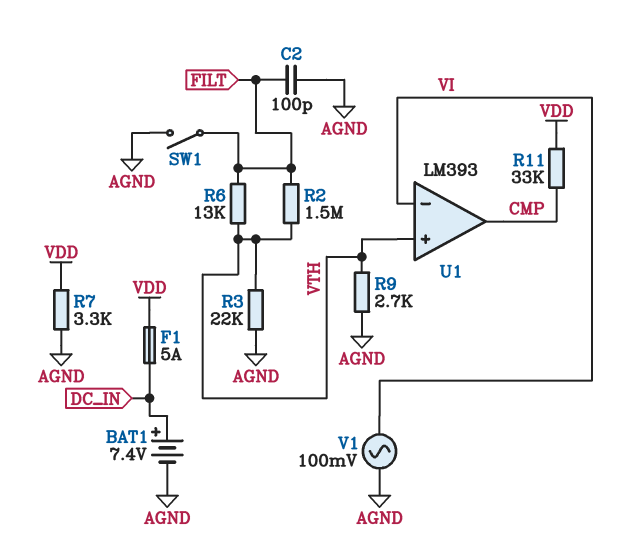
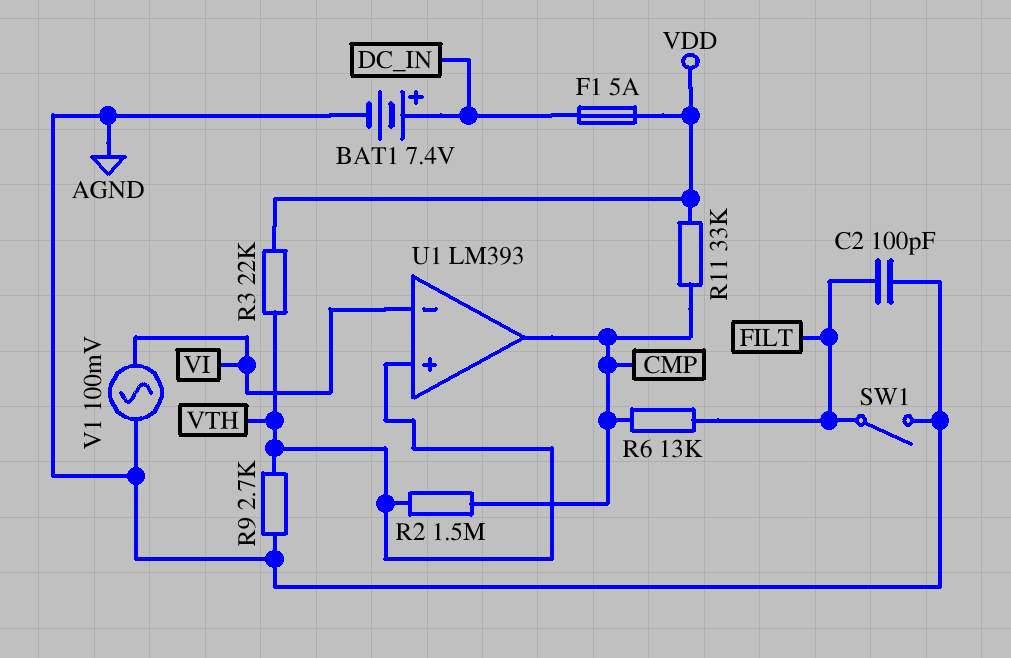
R2: 1.5M (FILT, VTH) -> 1.5M (CMP, VTH)
R3: 22k (AGND, VTH) -> 22k (VDD, VTH)
R6: 13k (FILT, VTH) -> 13k (CMP, FILT)
R7: 3.3k (AGND, VDD) -> none

